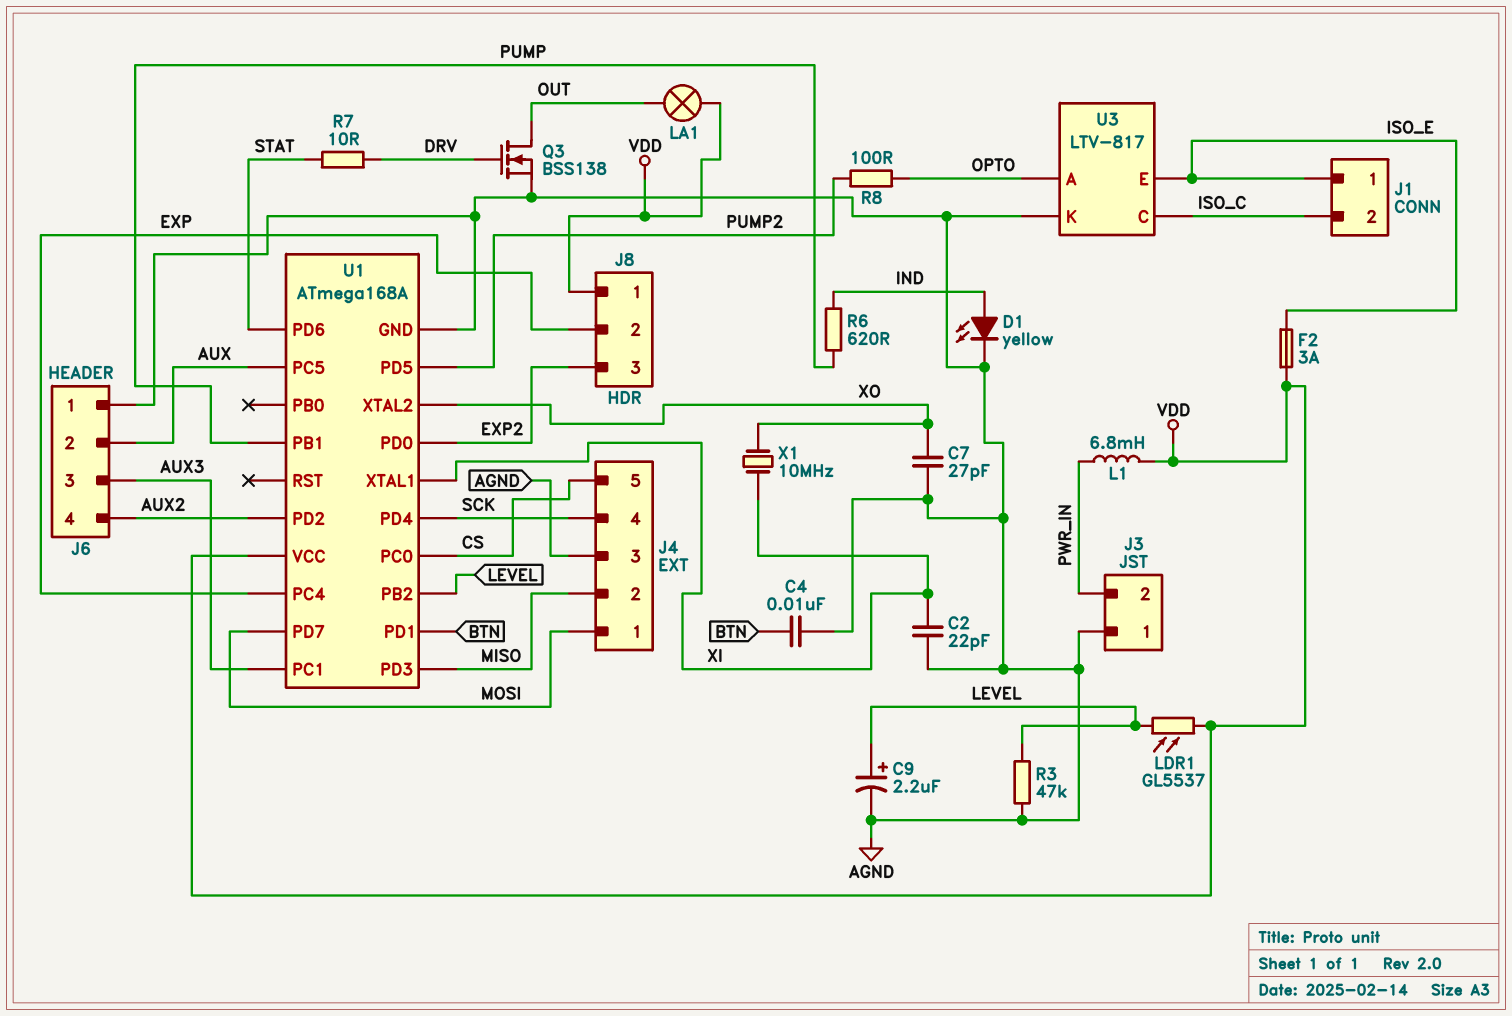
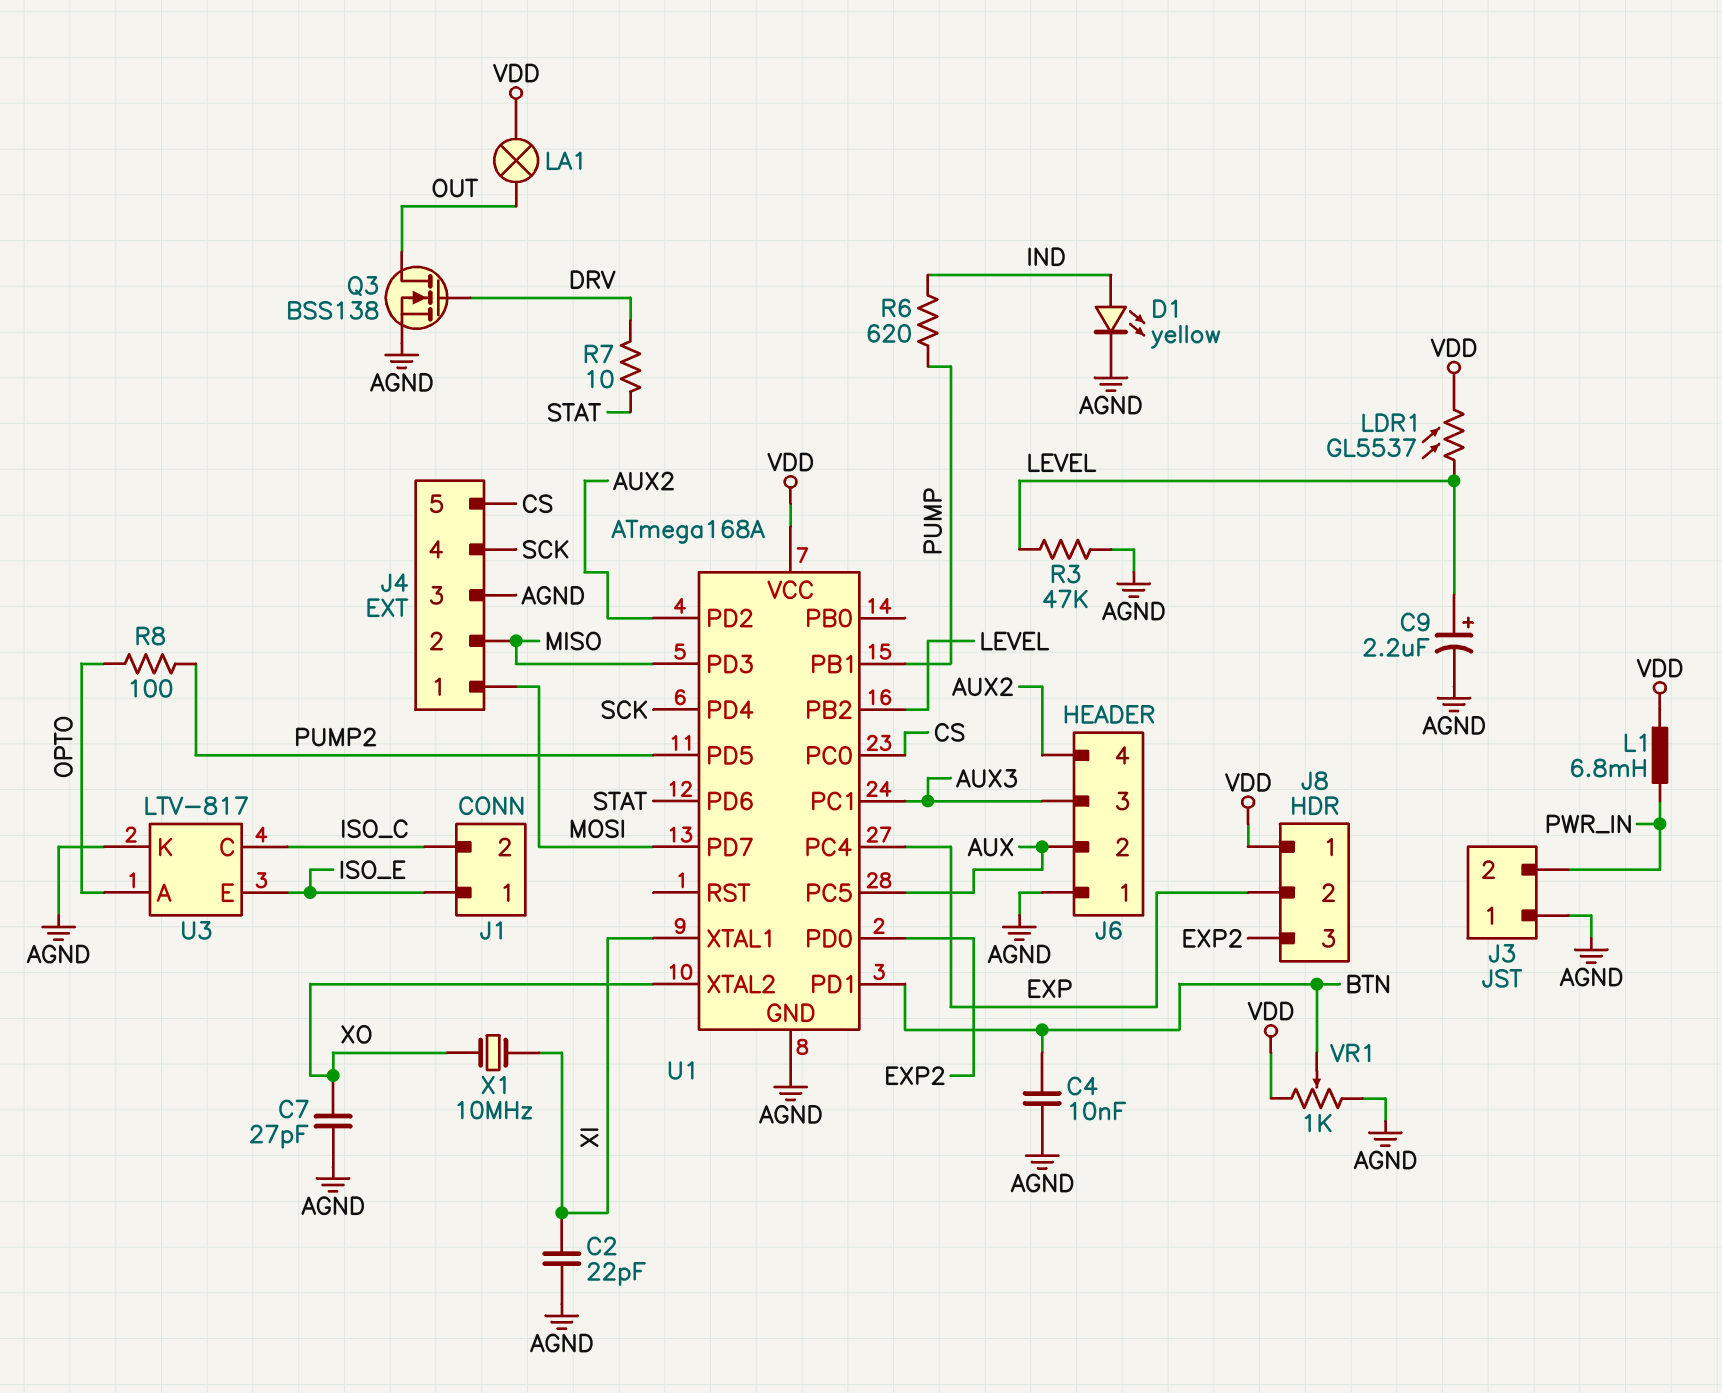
F2: 3A (ISO_E, VDD) -> none
VR1: none -> 1k (AGND, VDD, wiper BTN)

